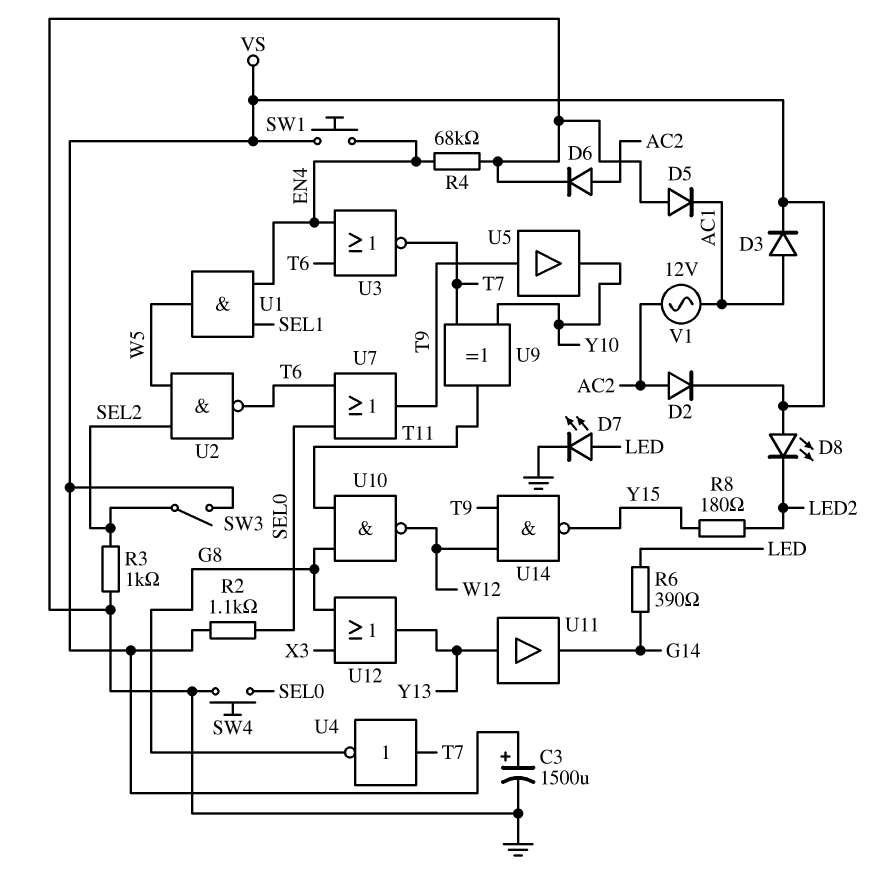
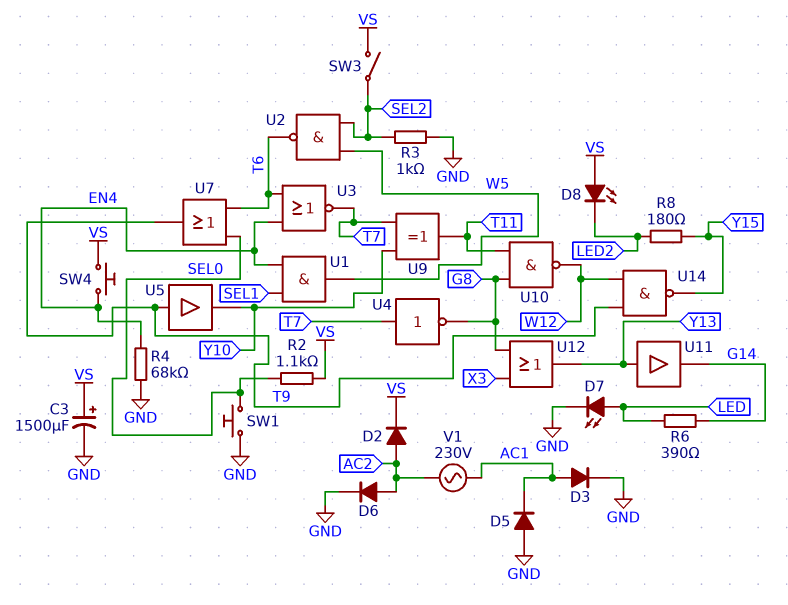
D3: diode (A AC1, K VS) -> diode (A AC1, K GND)
SW1: button (EN4, VS) -> button (GND, SEL0)
SW4: button (GND, SEL0) -> button (EN4, VS)
V1: AC 12V (AC1, AC2) -> AC 230V (AC1, AC2)

